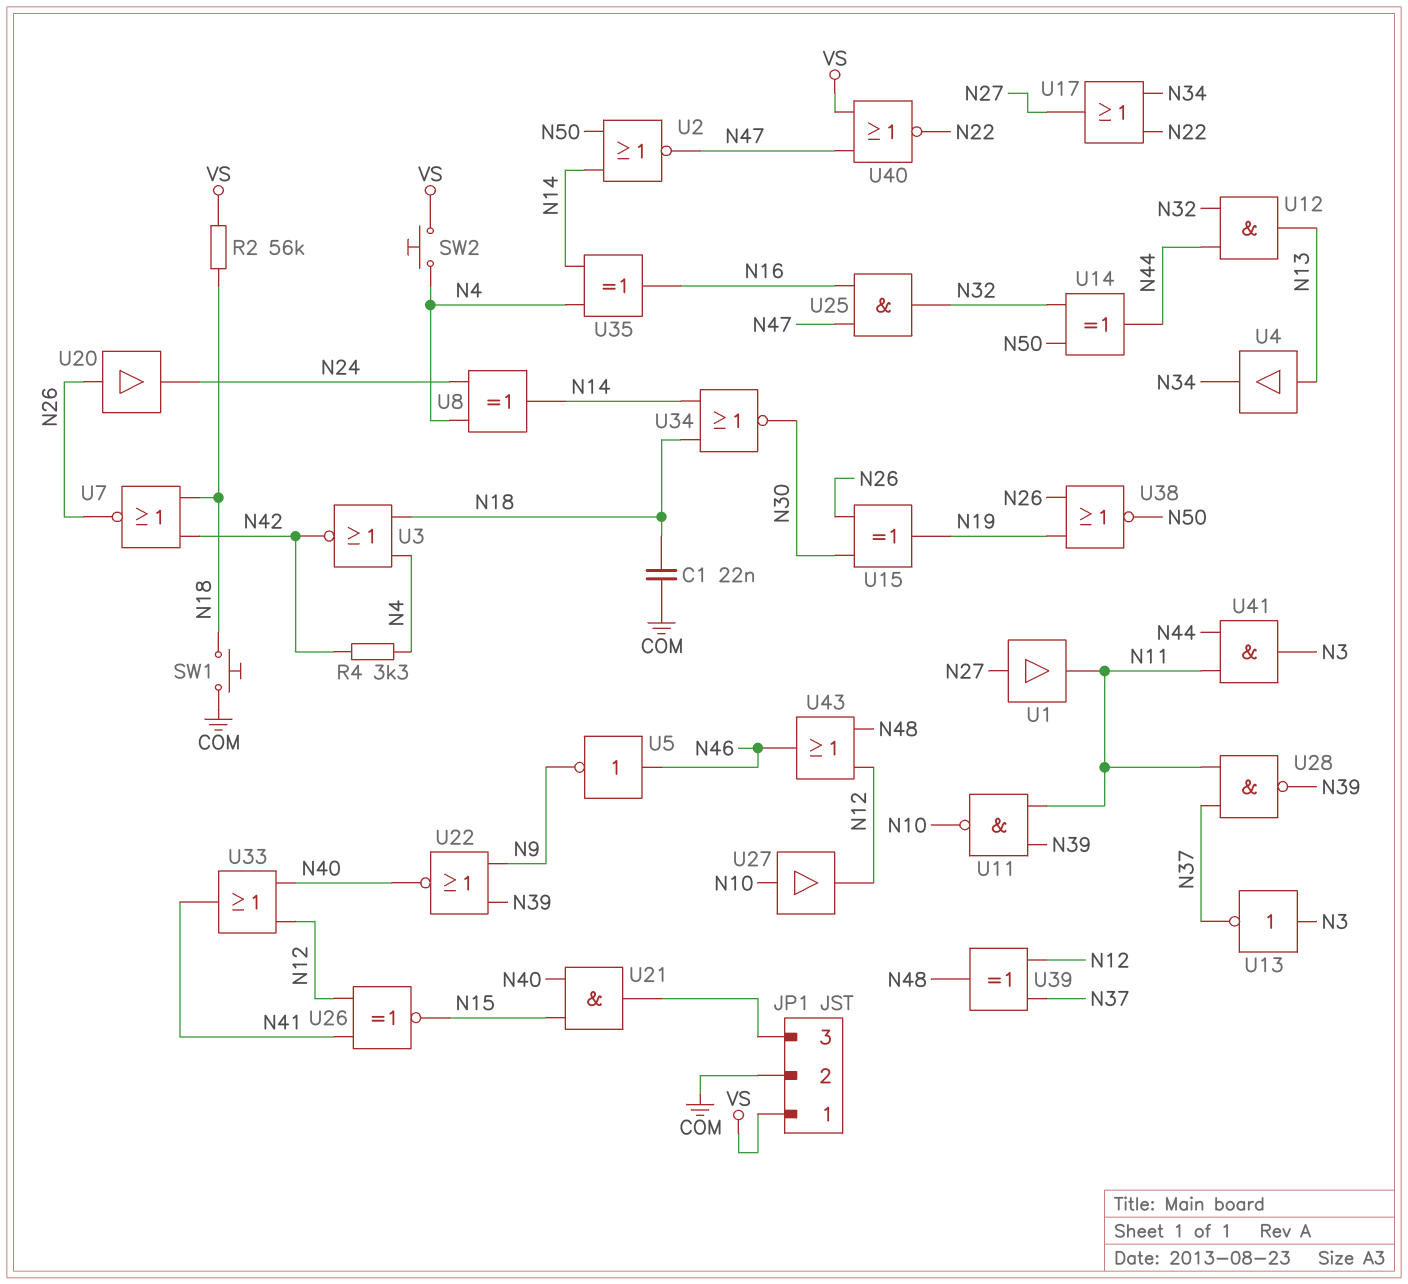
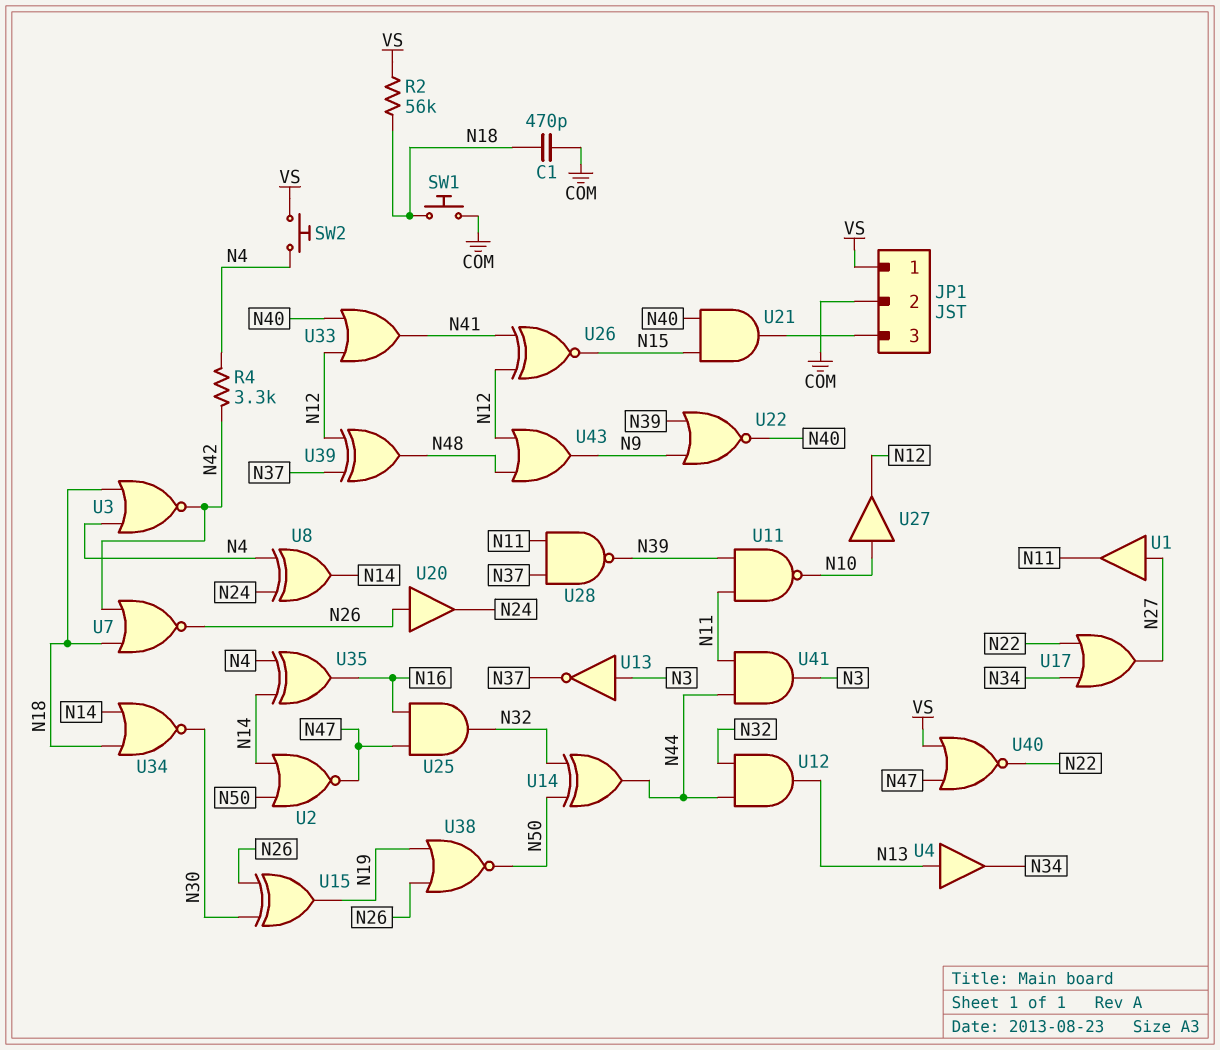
C1: 22nF (COM, N18) -> 470pF (COM, N18)
U5: NOT (in N46, out N9) -> none
U43: OR (in N12, in N48, out N46) -> OR (in N12, in N48, out N9)

